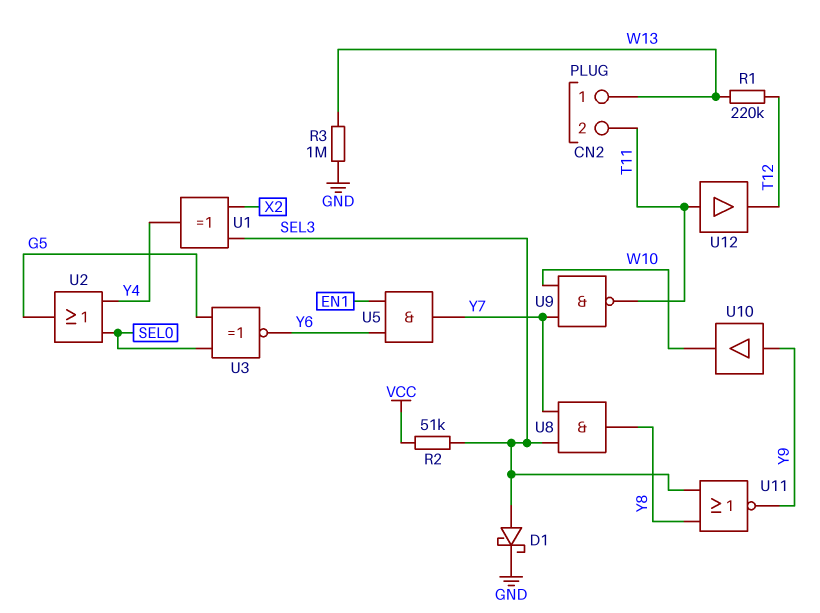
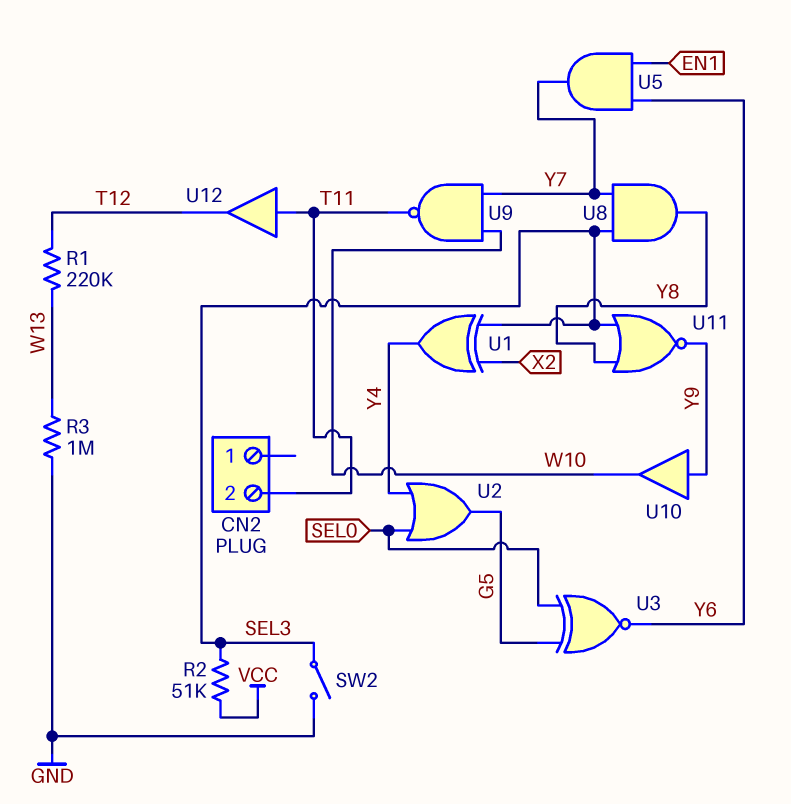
CN2 pin 1: W13 -> none
D1: schottky (A SEL3, K GND) -> none
SW2: none -> switch (GND, SEL3)

